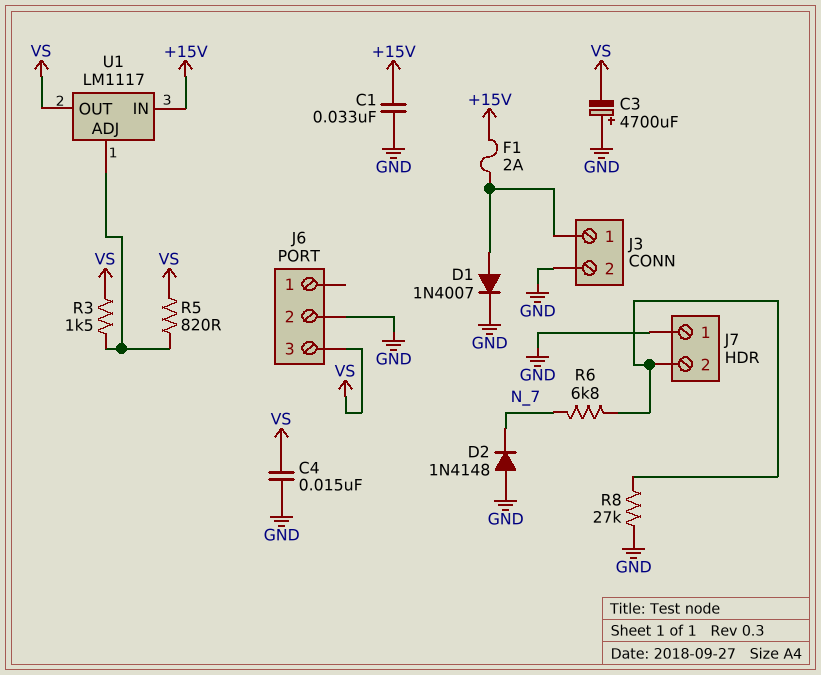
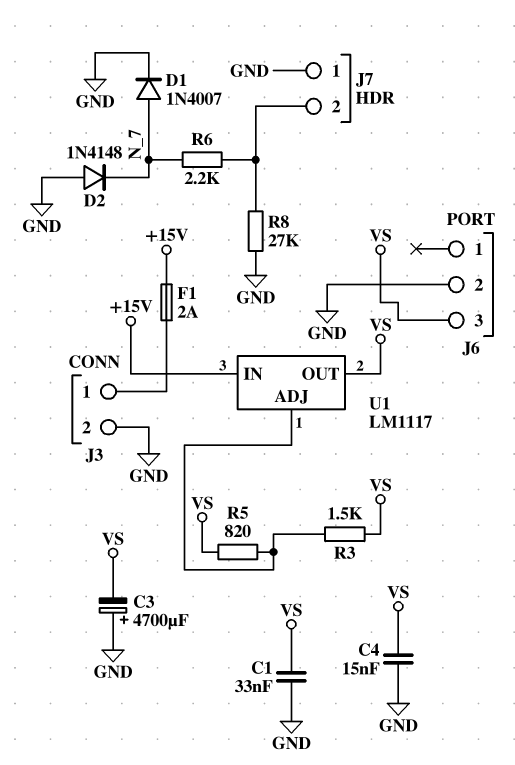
C1: 33nF (+15V, GND) -> 33nF (GND, VS)
D1: diode 1N4007 (A J3/1, K GND) -> diode 1N4007 (A N_7, K GND)
R6: 6.8k (J7/2, N_7) -> 2.2k (J7/2, N_7)

